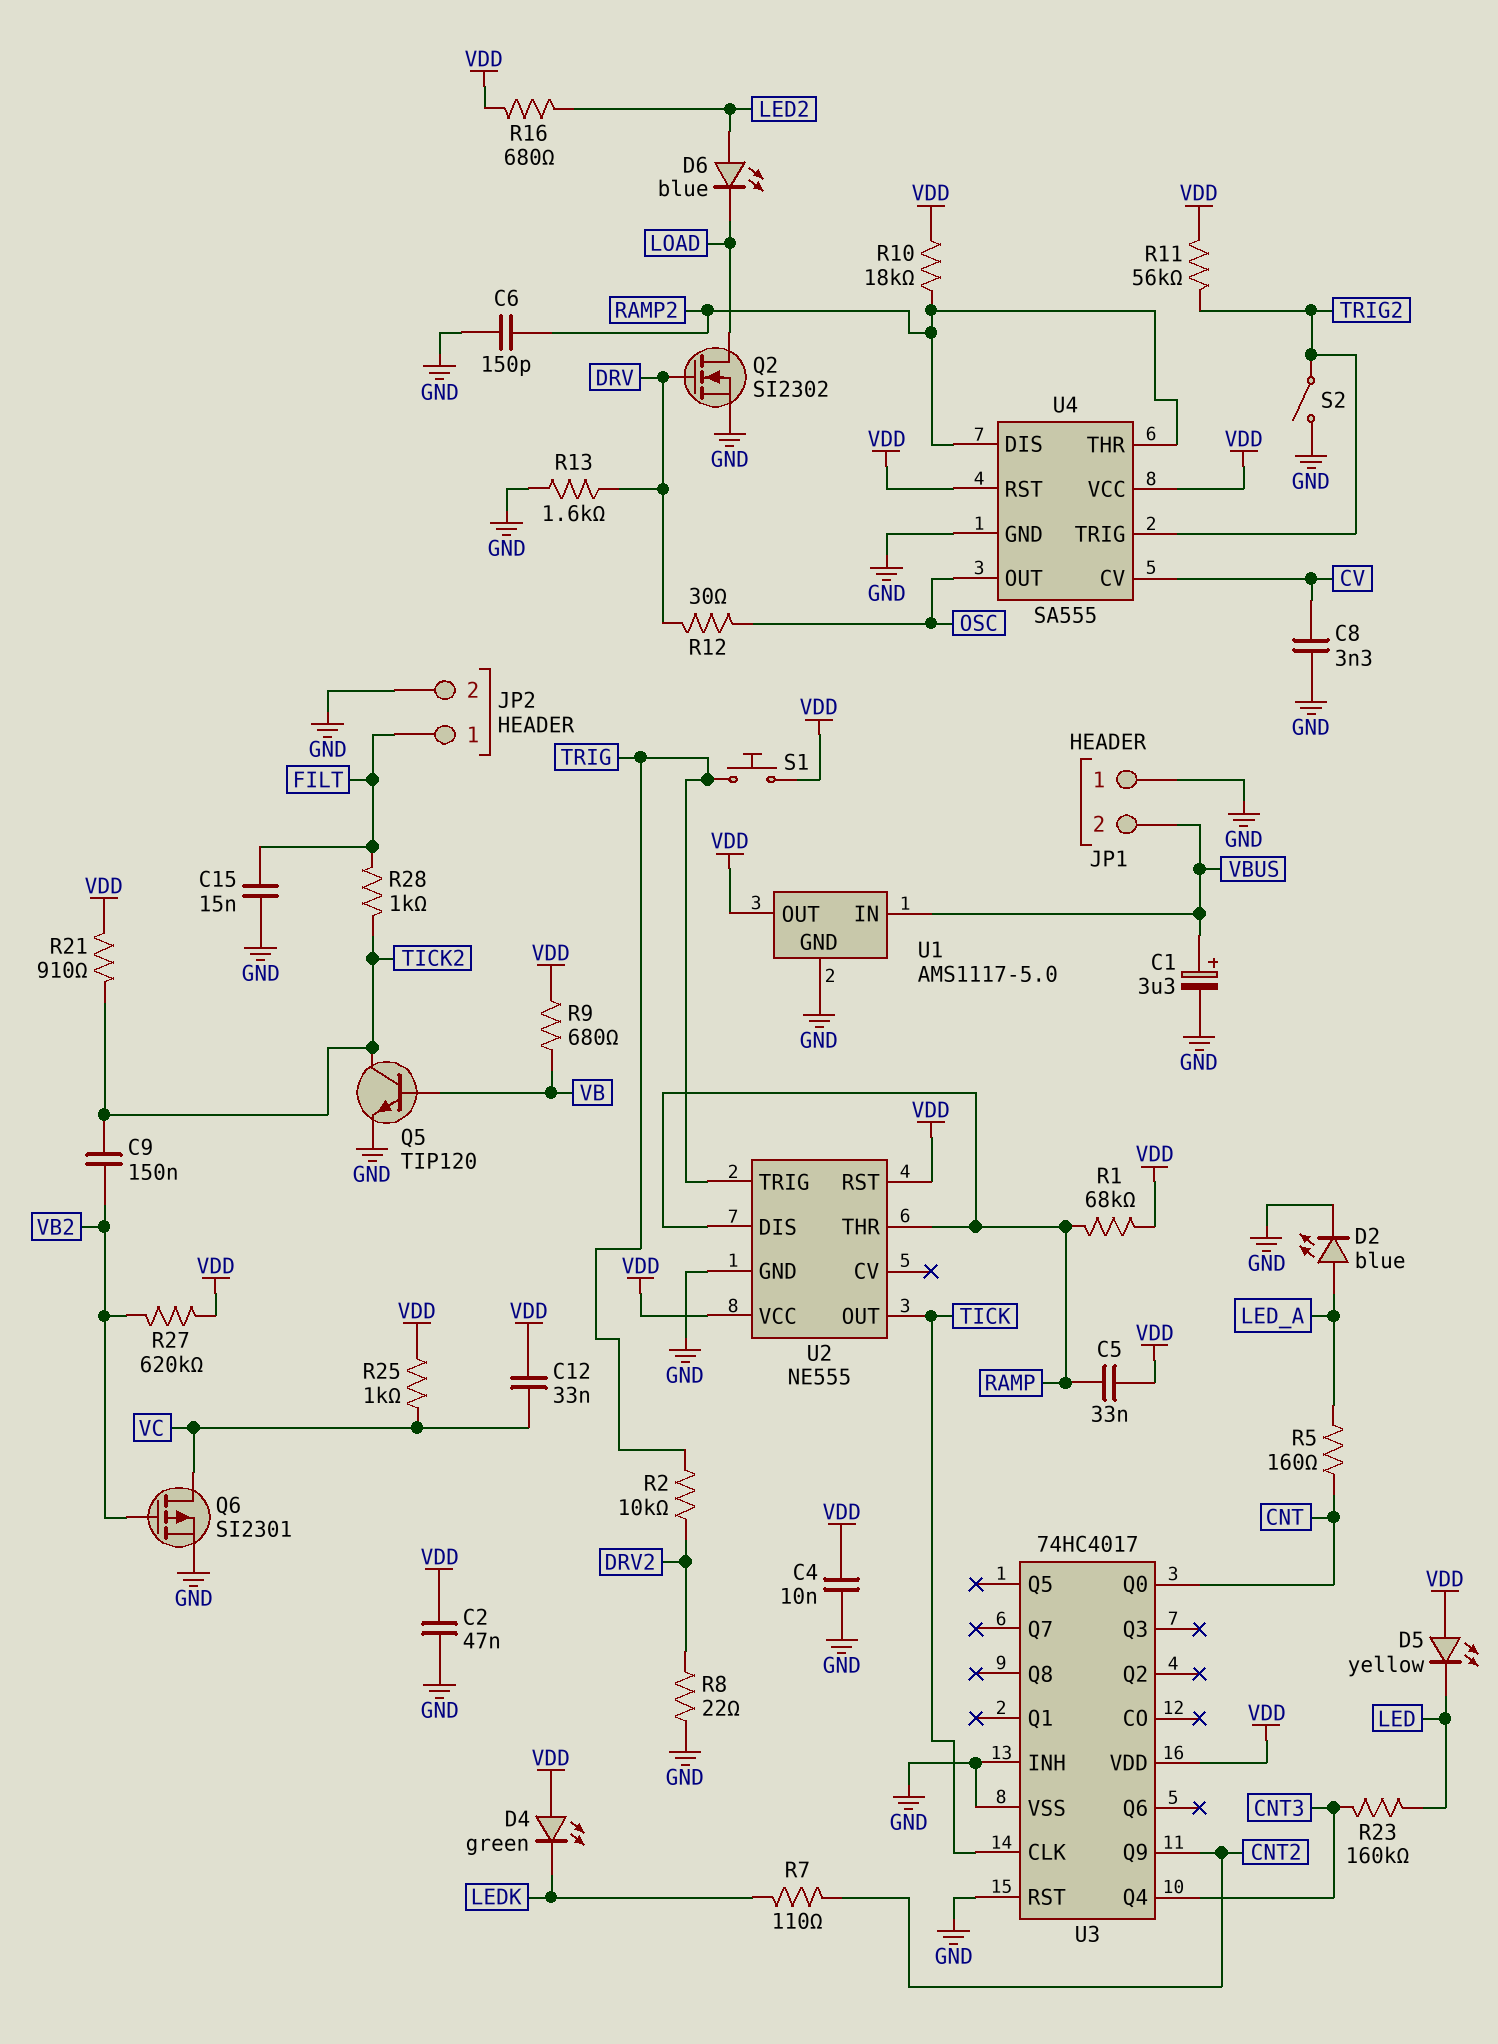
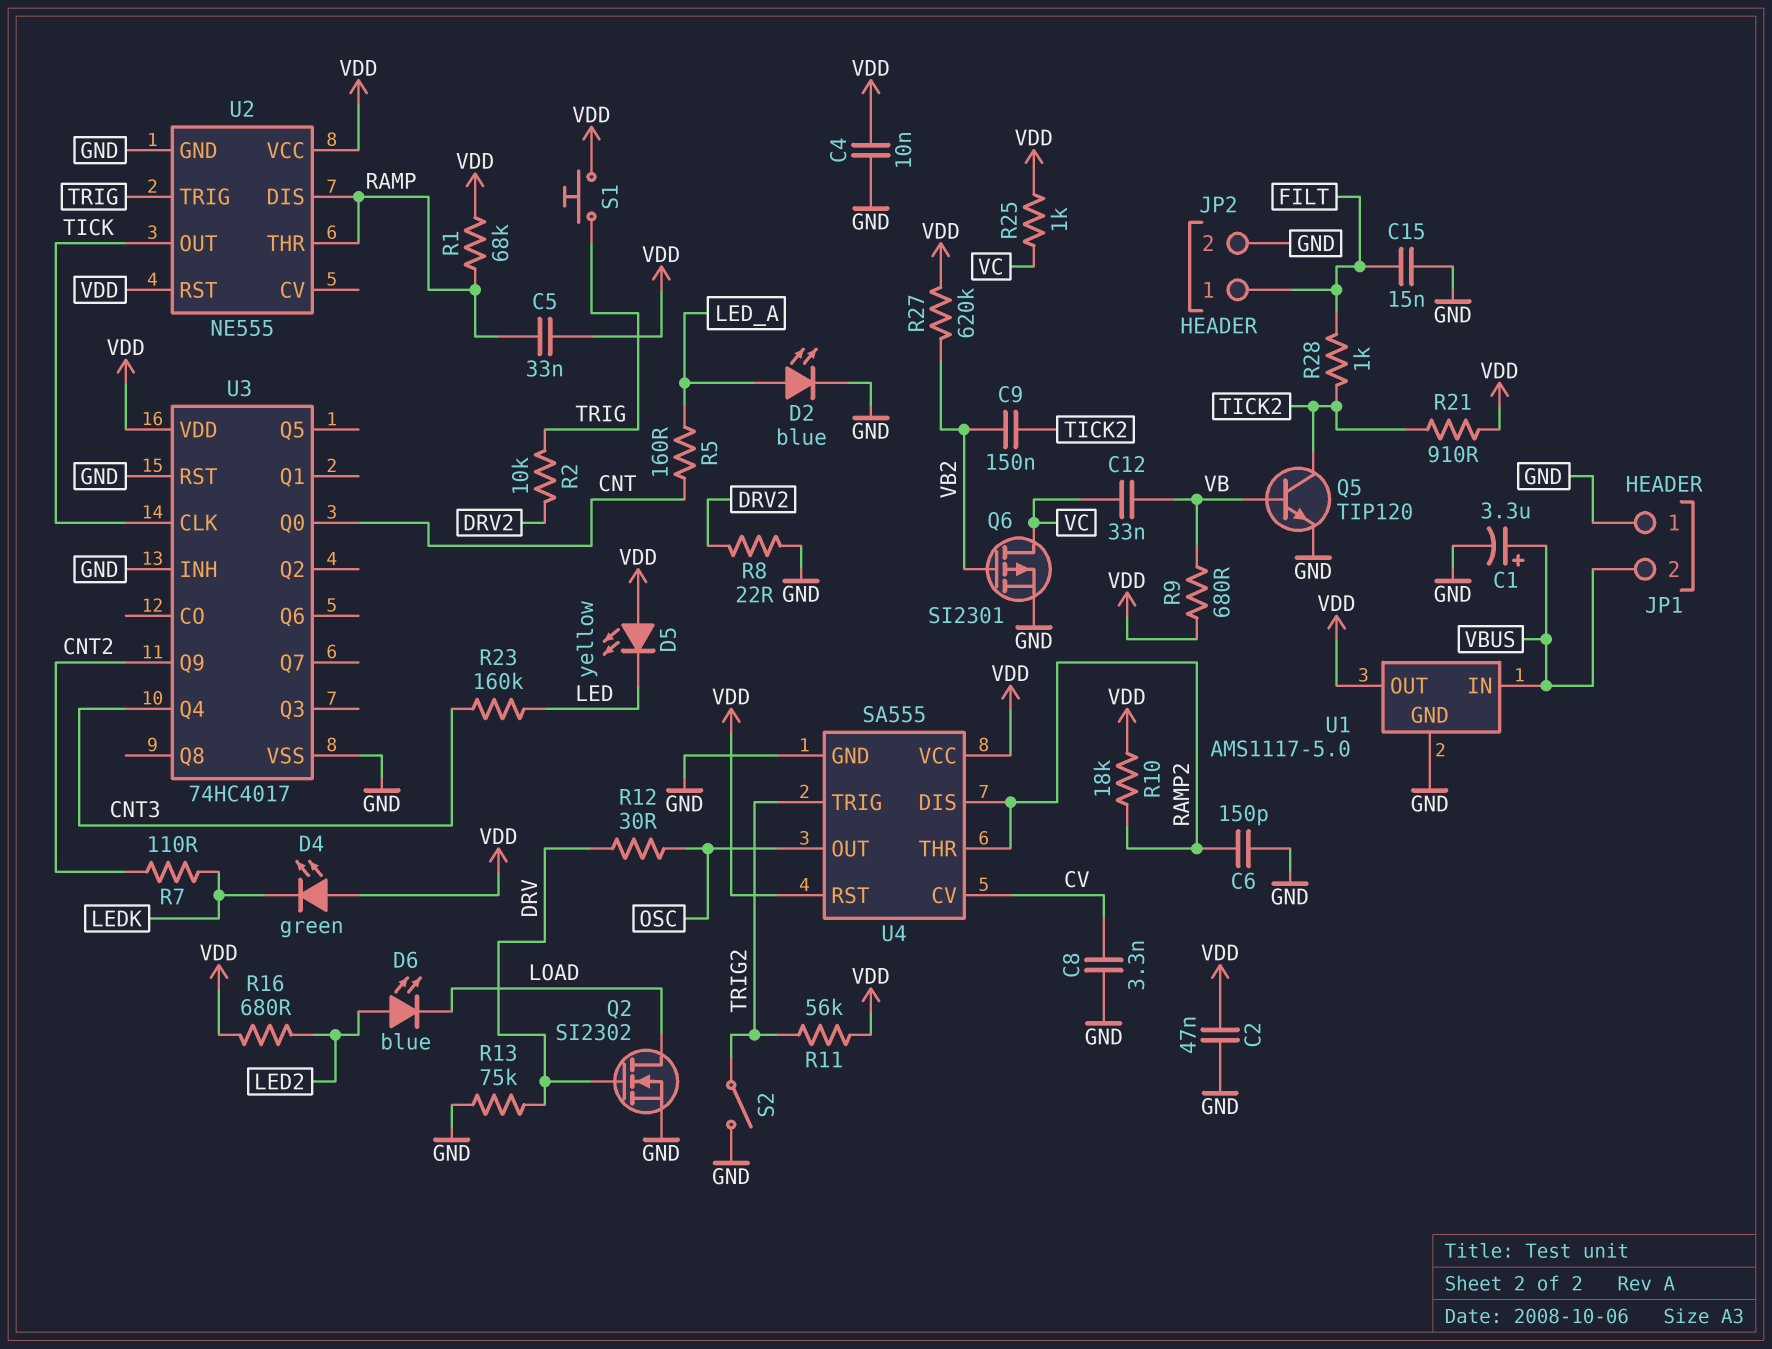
C12: 33nF (VC, VDD) -> 33nF (VB, VC)
R13: 1.6k (DRV, GND) -> 75k (DRV, GND)

